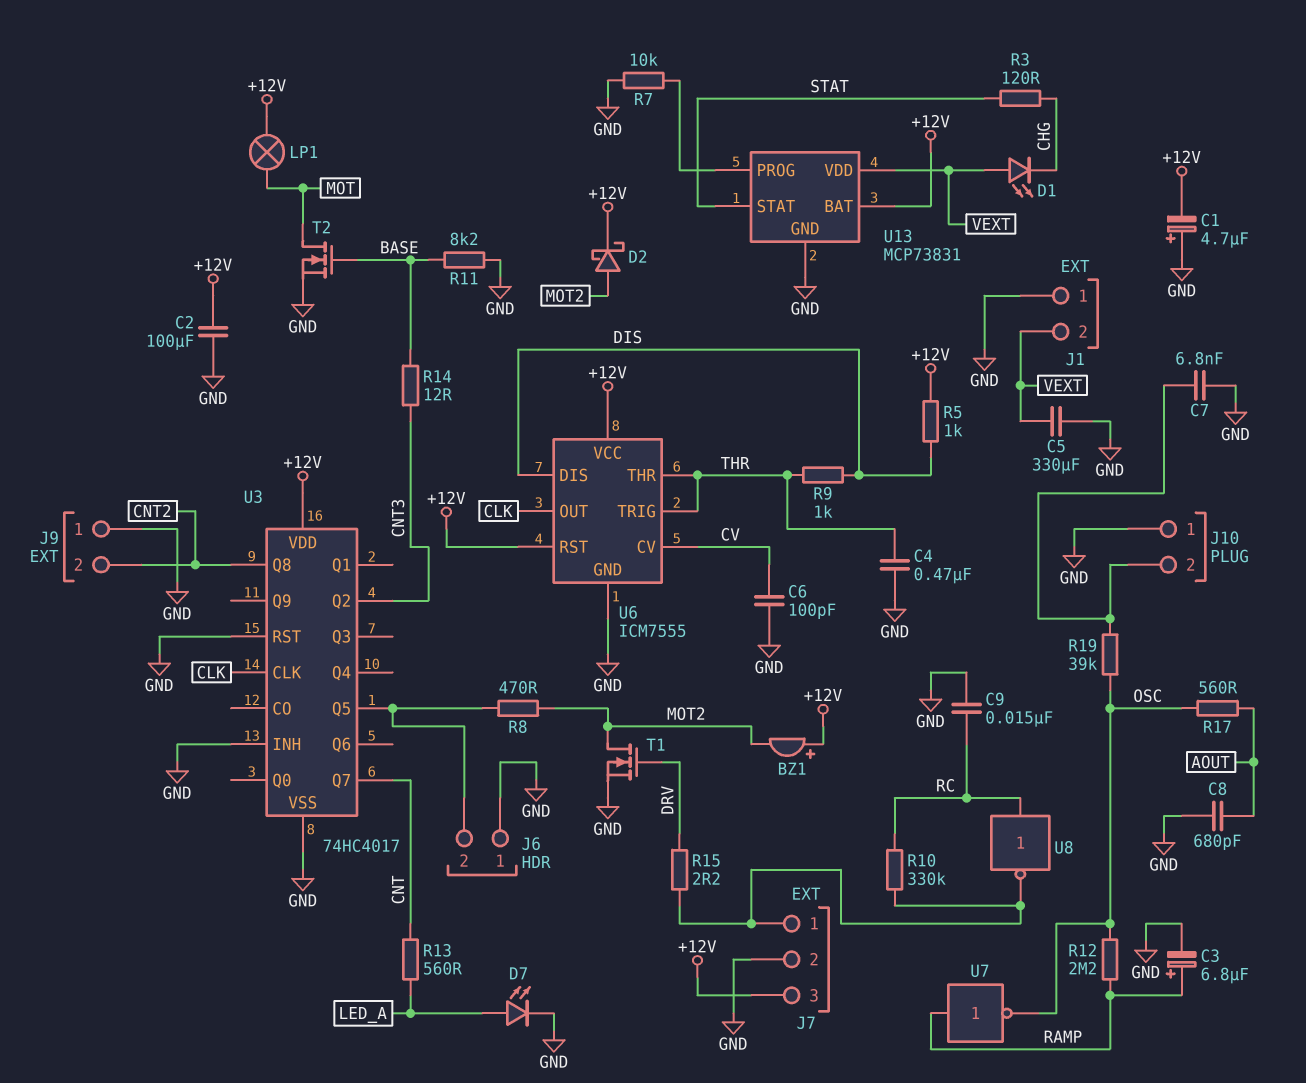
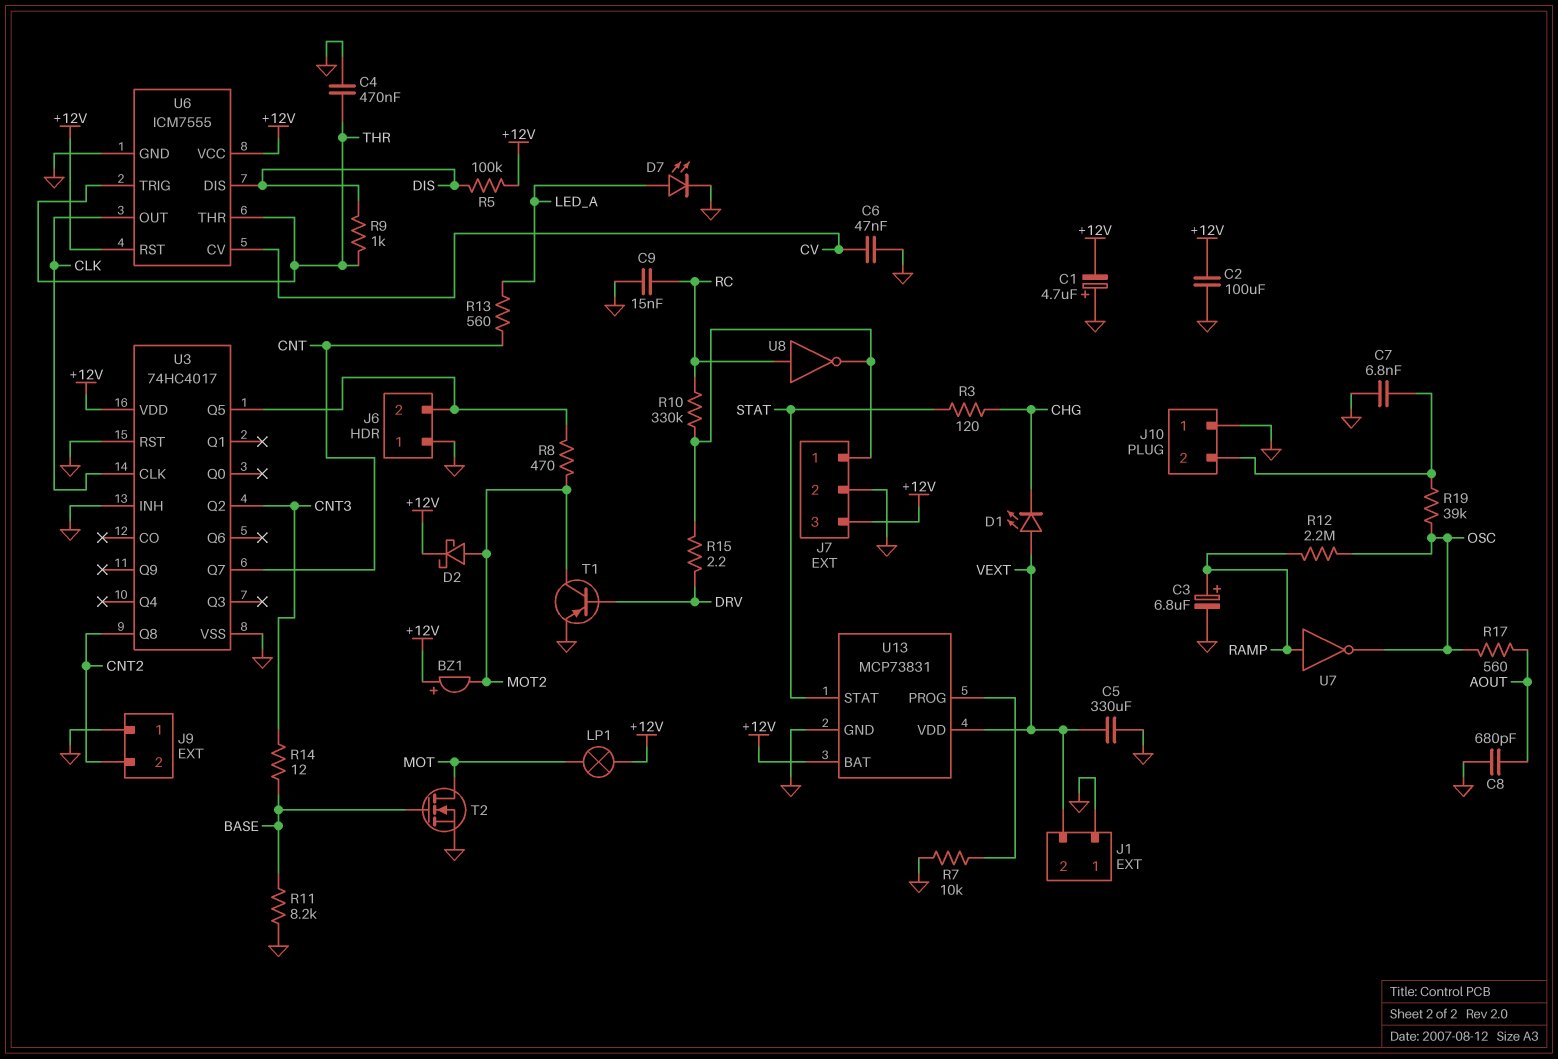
C6: 100pF (CV, GND) -> 47nF (CV, GND)
R5: 1k (+12V, DIS) -> 100k (+12V, DIS)
T1: NMOS (G DRV, D MOT2, S GND) -> PNP (B DRV, C MOT2, E GND)

